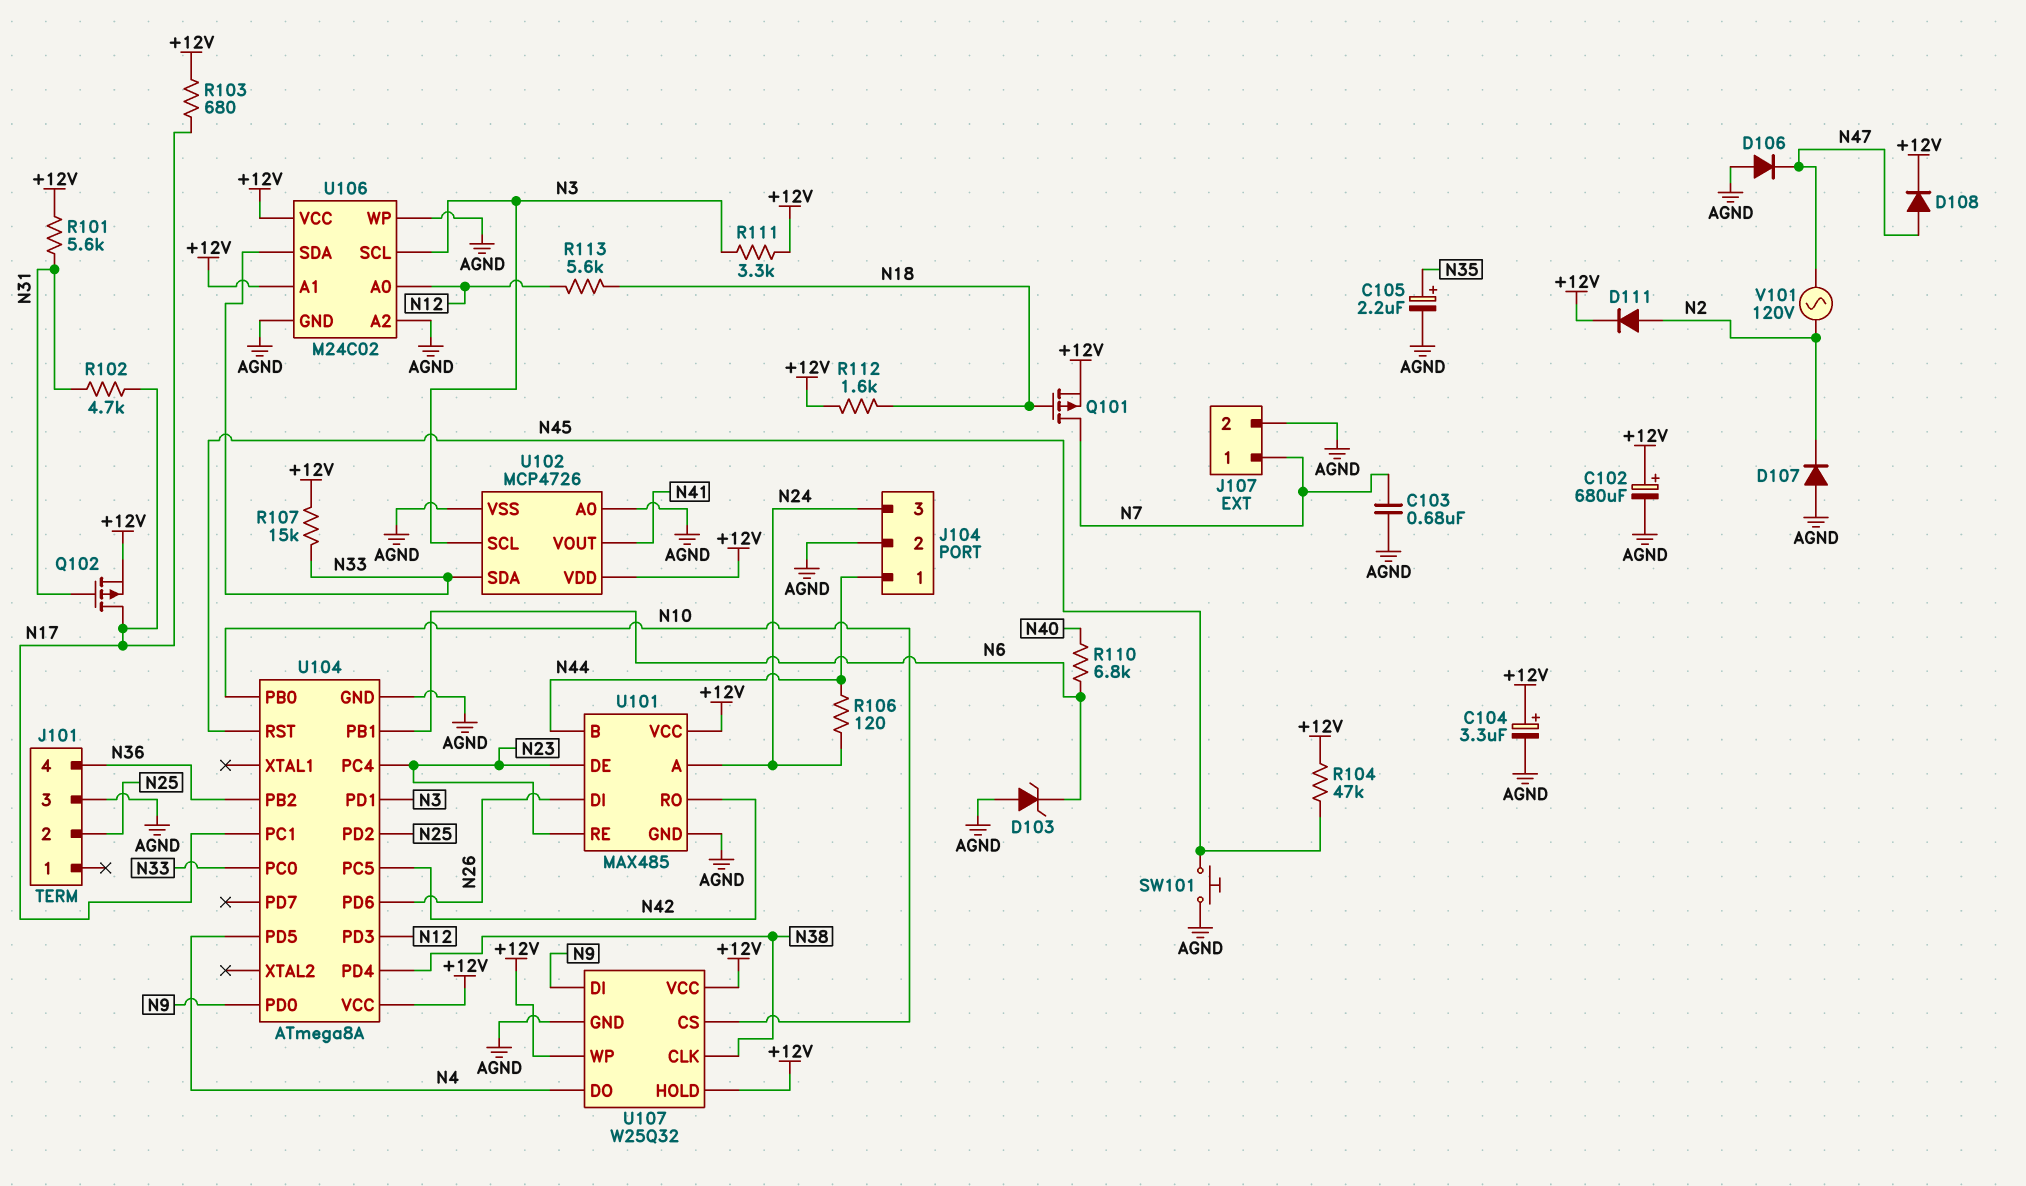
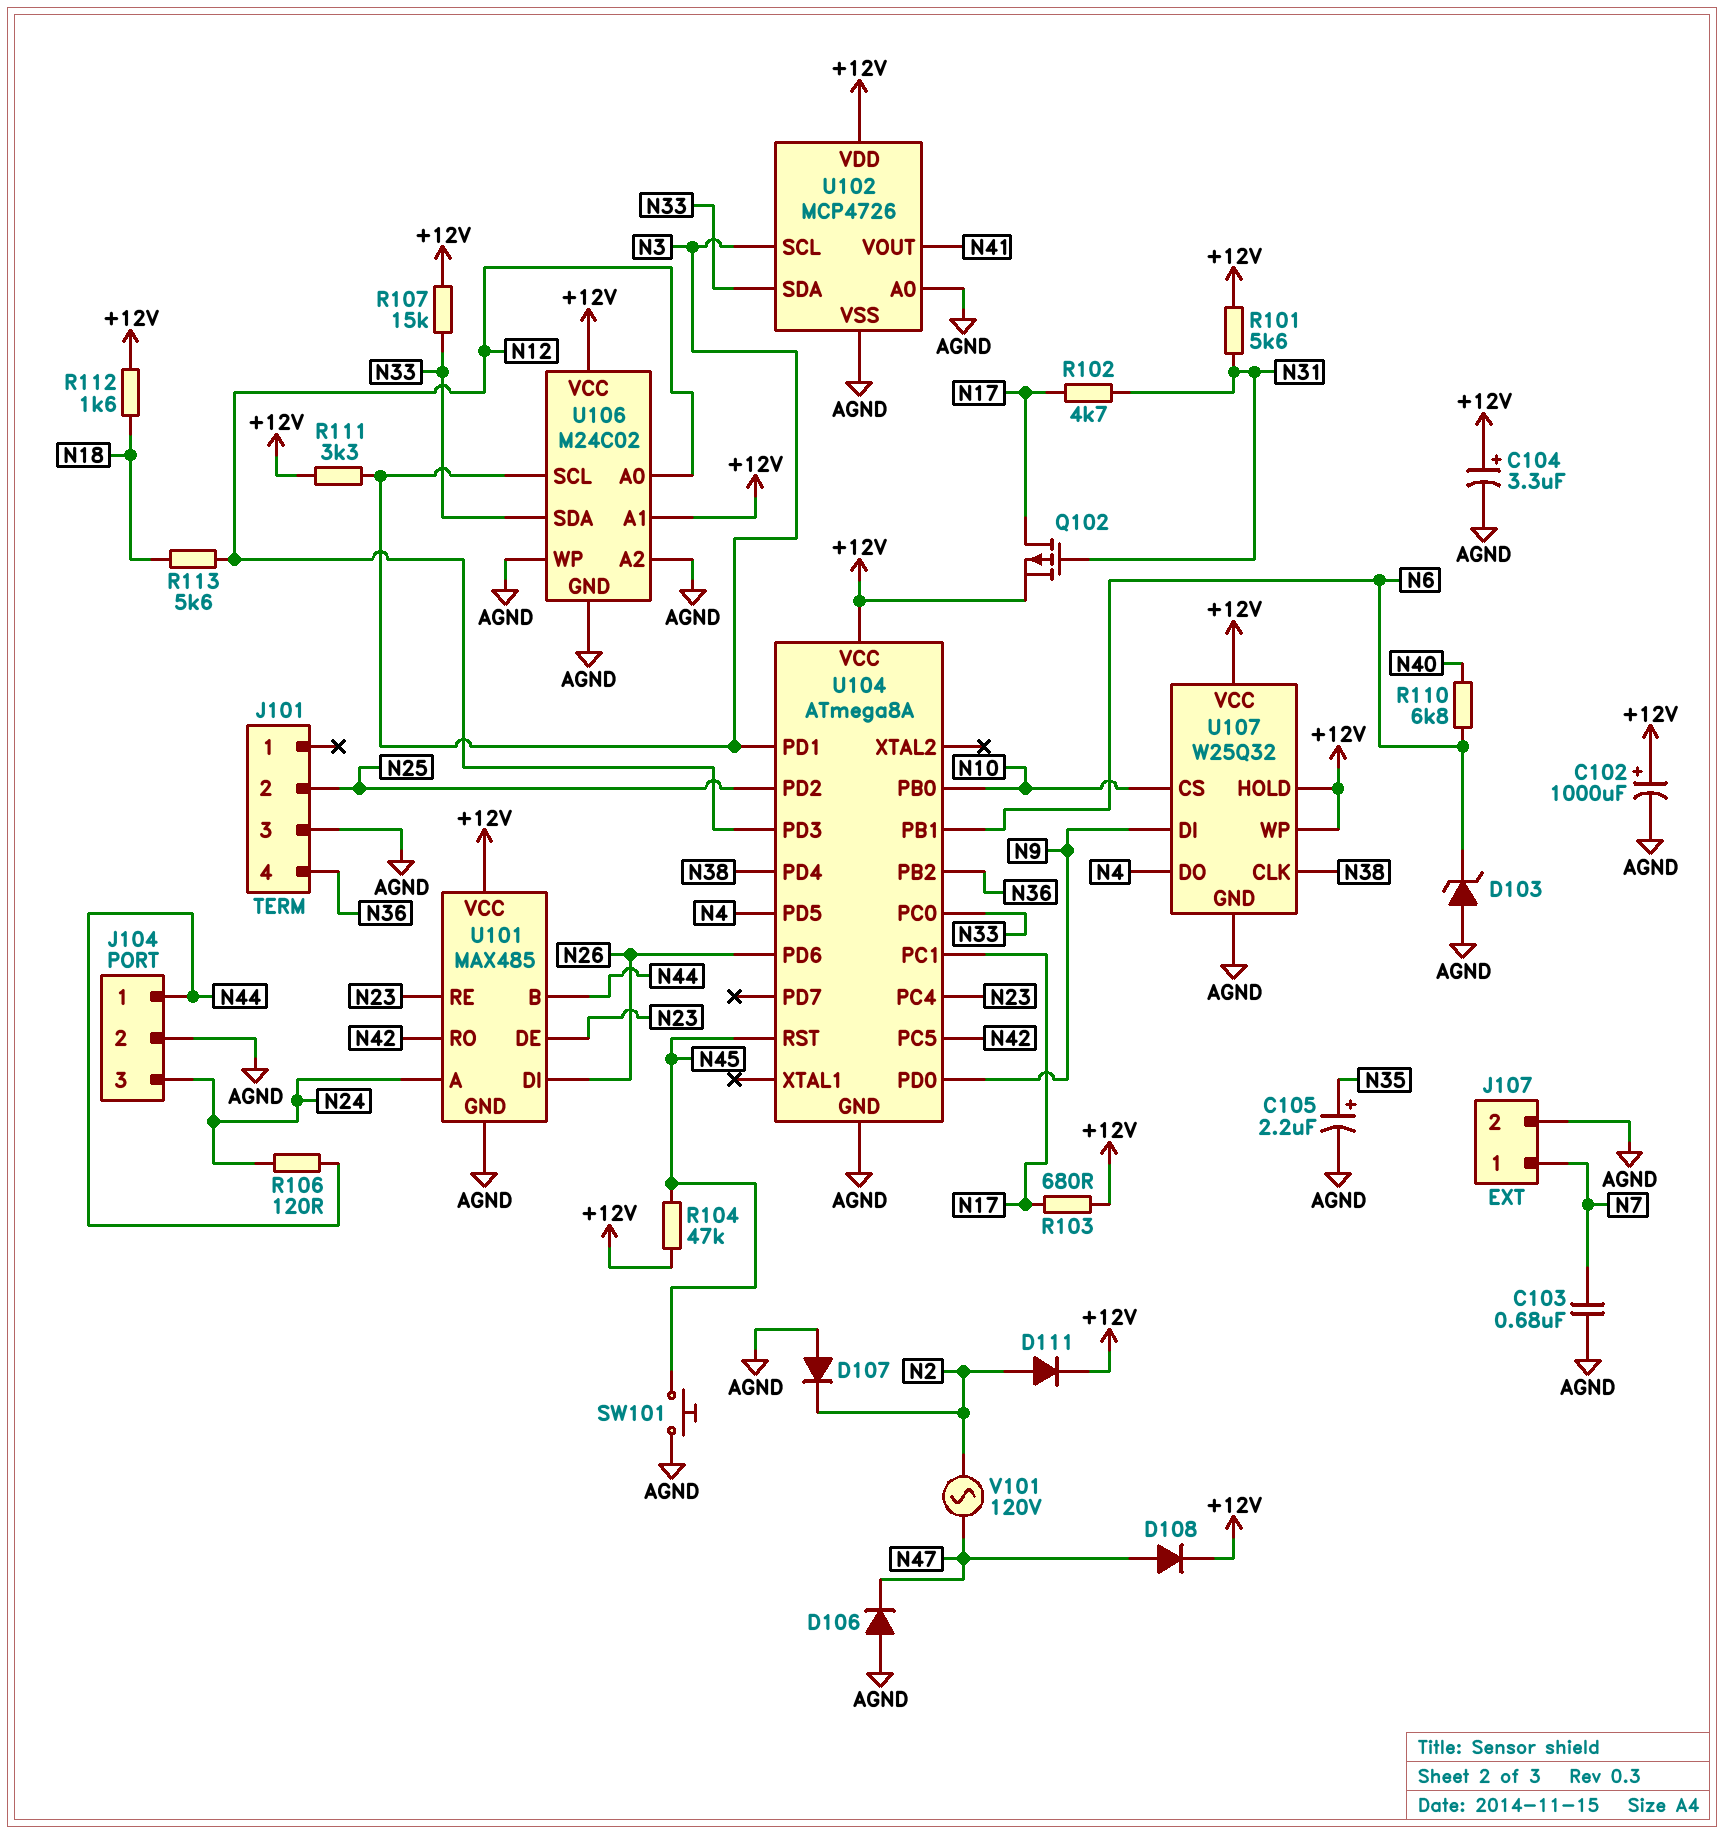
C102: 680uF (plus +12V, minus AGND) -> 1000uF (plus +12V, minus AGND)
Q101: PMOS (G N18, D N7, S +12V) -> none

